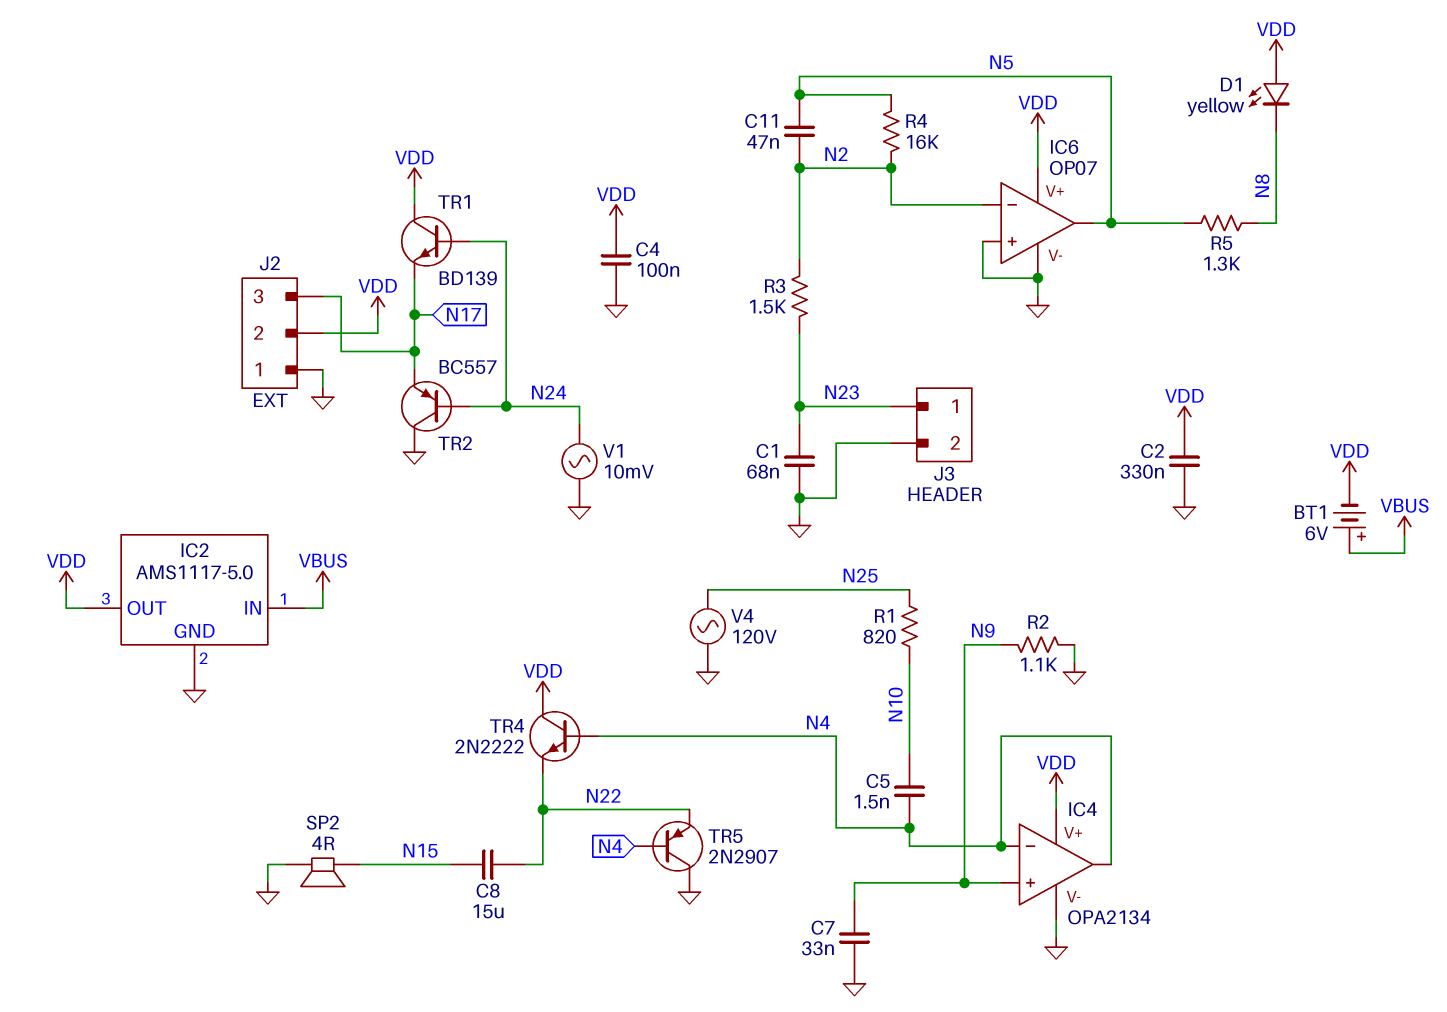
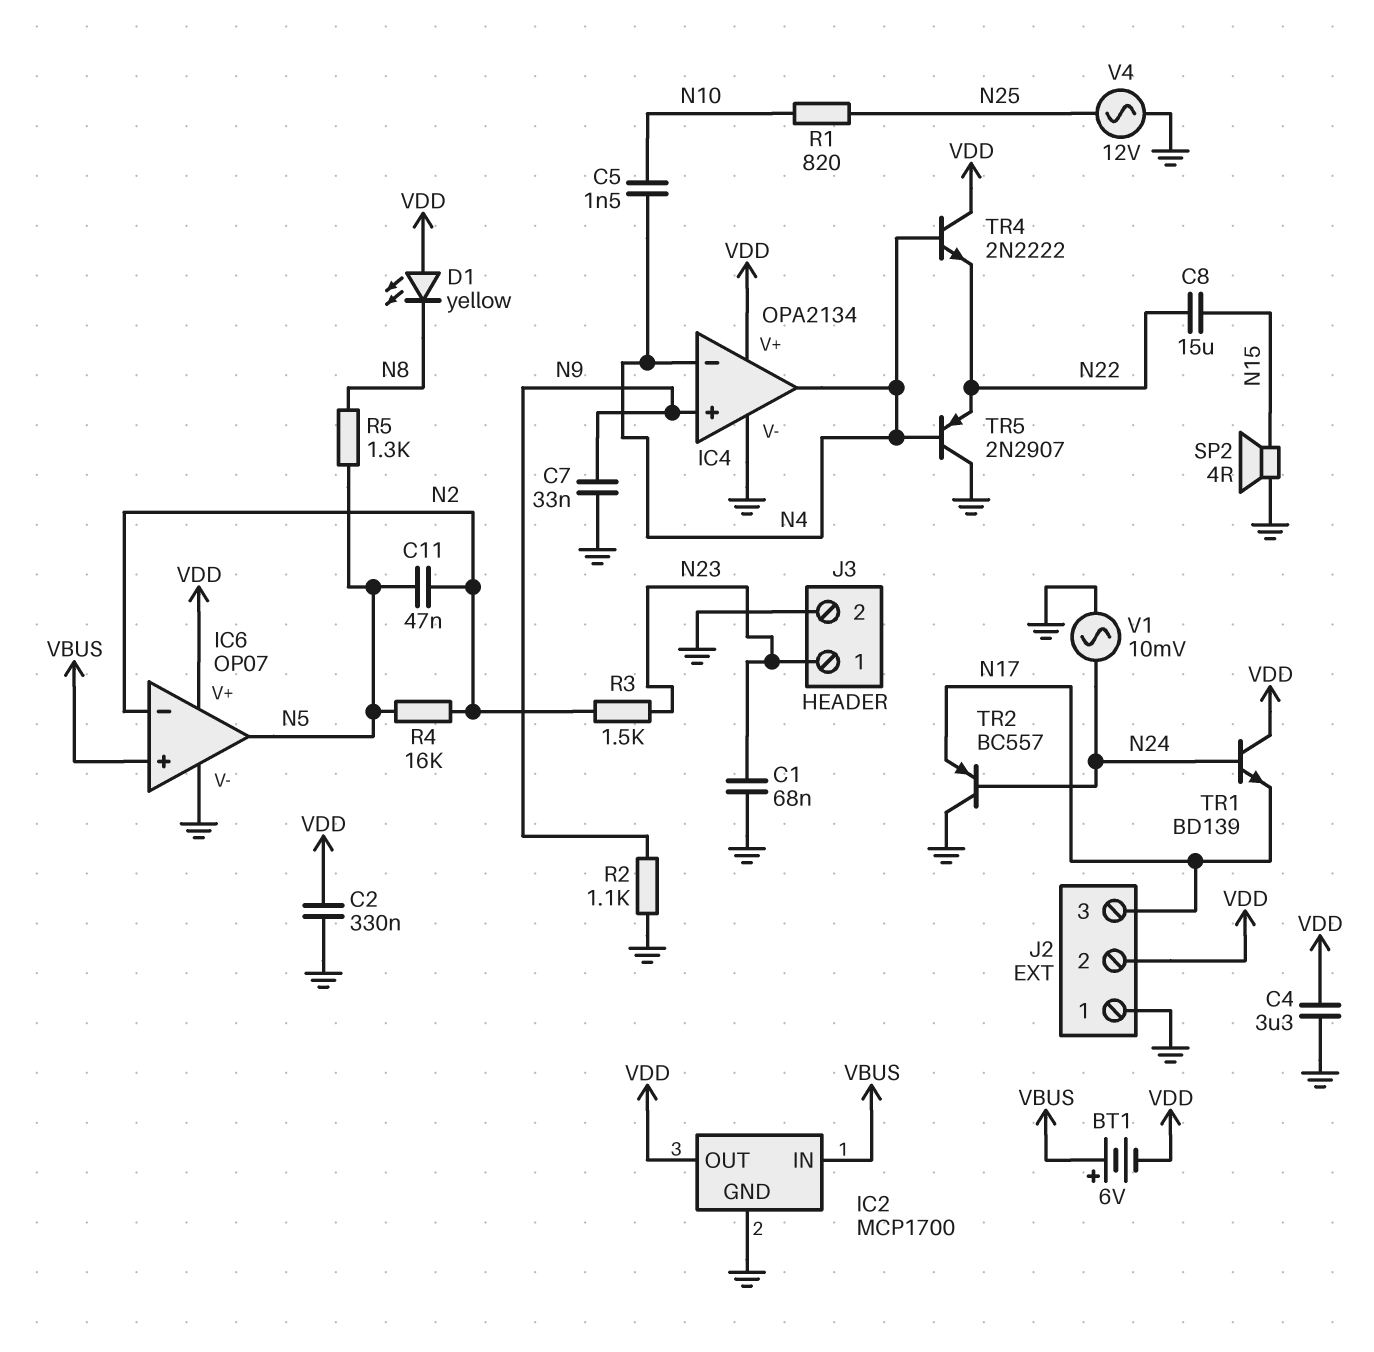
C4: 100nF (GND, VDD) -> 3.3uF (GND, VDD)
IC2: AMS1117-5.0 -> MCP1700
IC6 pin in+: GND -> VBUS
V4: AC 120V (GND, N25) -> AC 12V (GND, N25)

